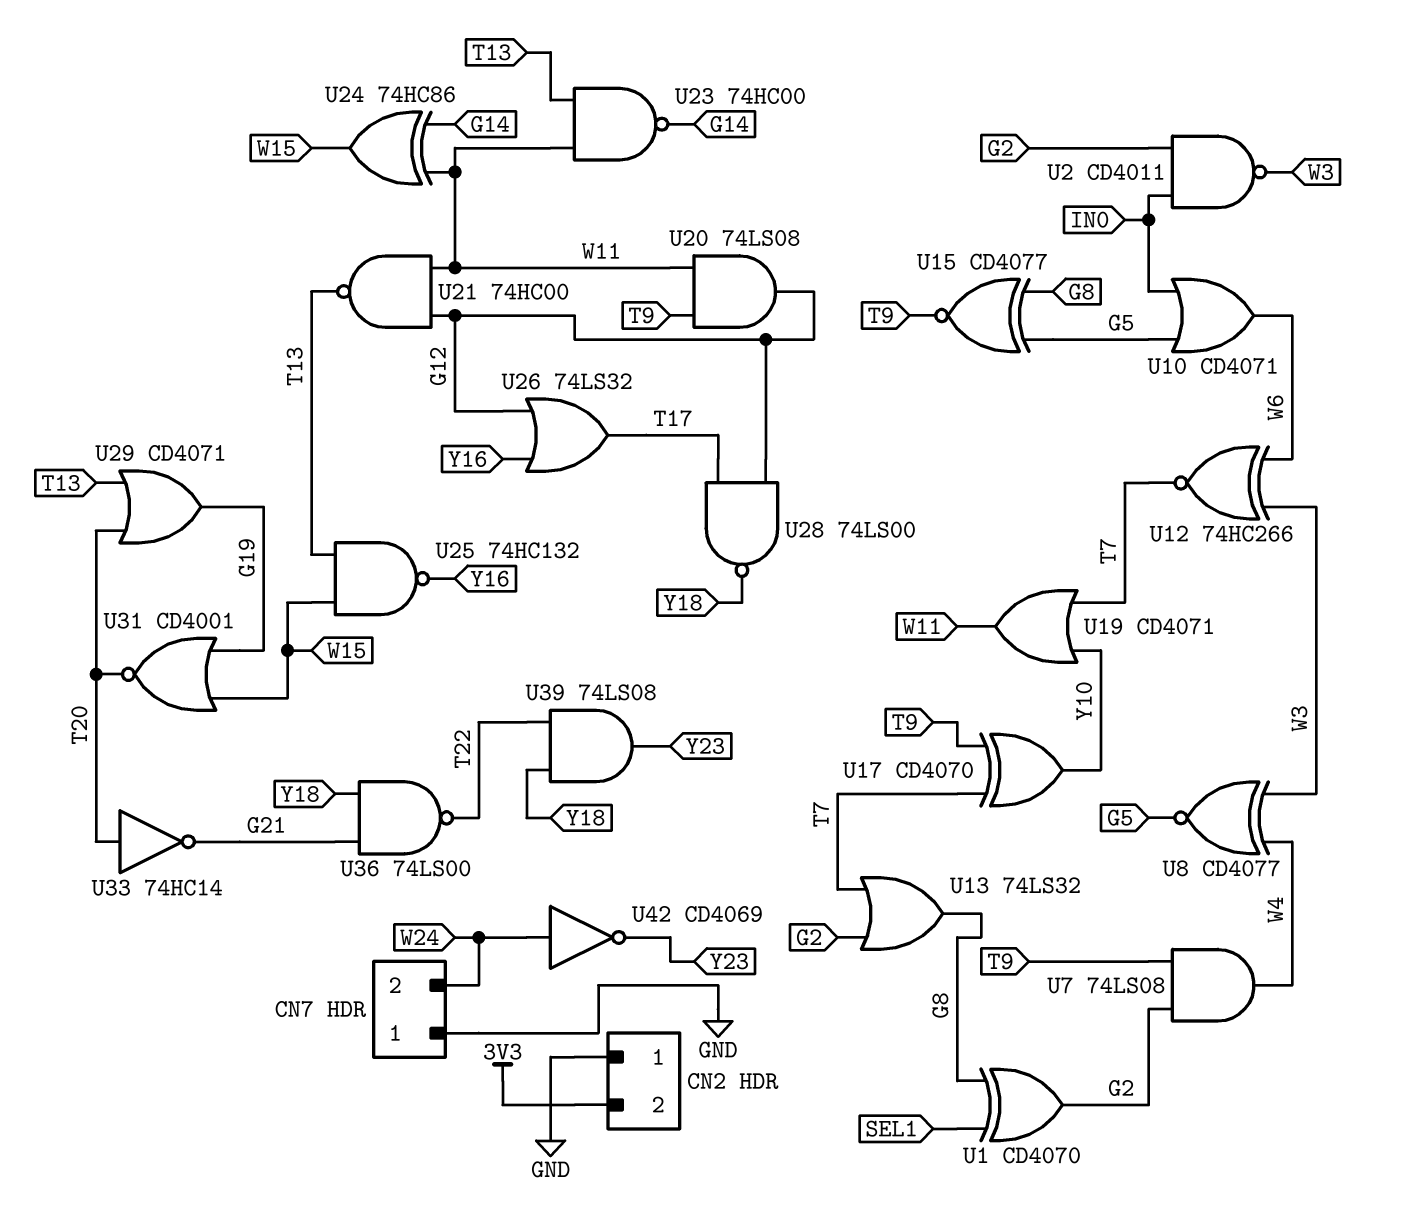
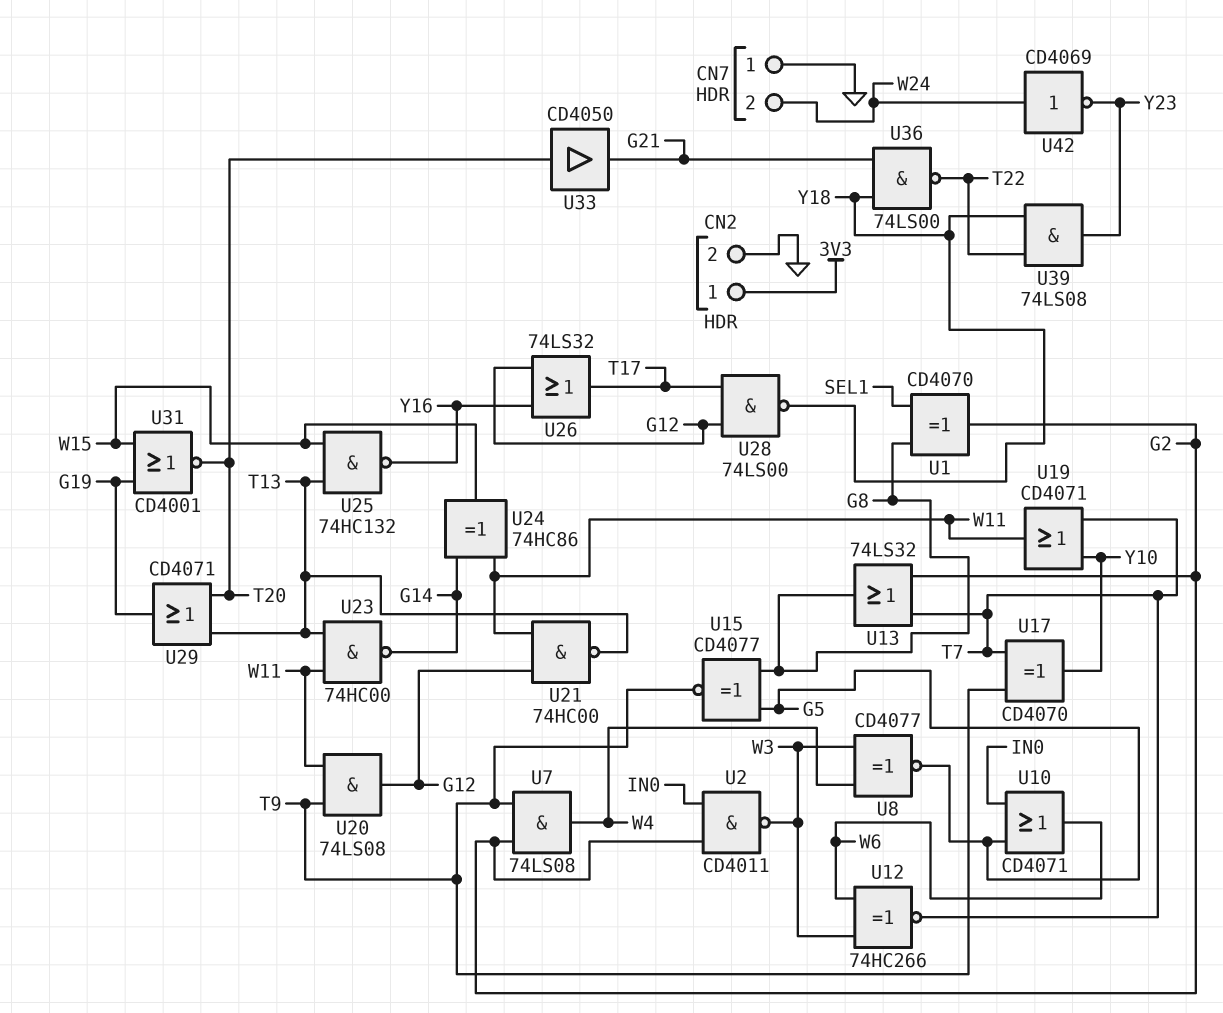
CN2 pin 1: GND -> 3V3
CN2 pin 2: 3V3 -> GND
U33: NOT 74HC14 (in T20, out G21) -> buffer CD4050 (in T20, out G21)

